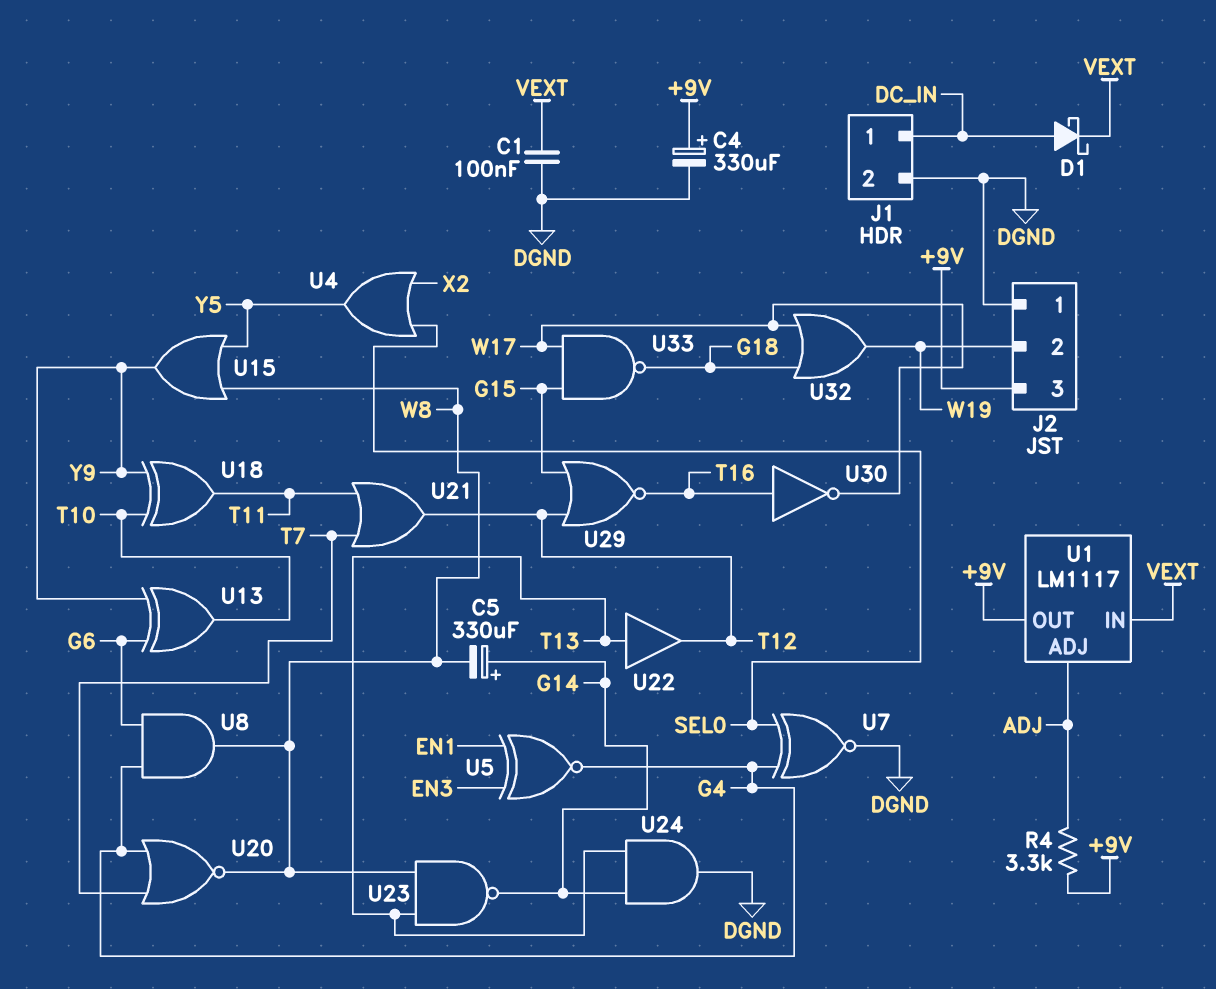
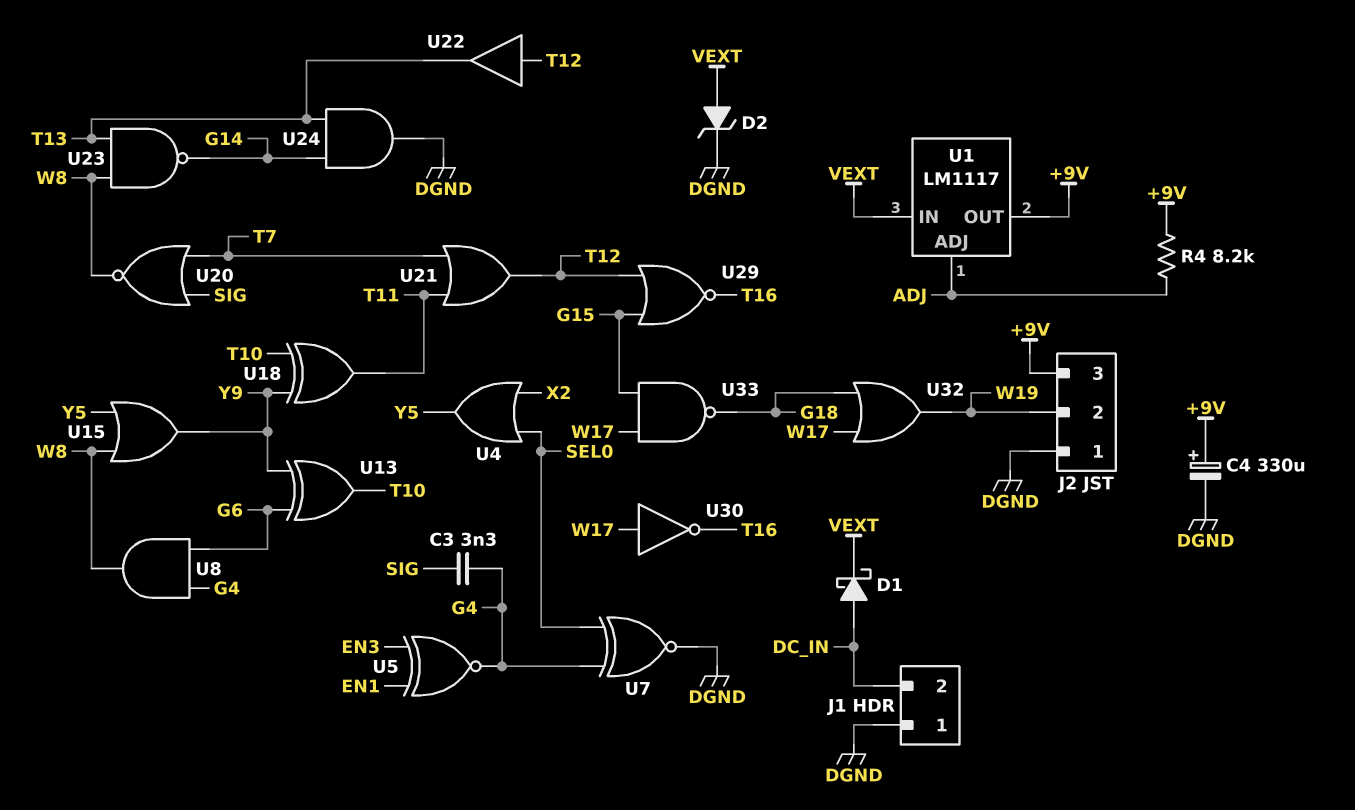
C1: 100nF (DGND, VEXT) -> none
C3: none -> 3.3nF (G4, SIG)
C5: 330uF (plus G14, minus W8) -> none
D2: none -> zener (A VEXT, K DGND)
J1 pin 1: DC_IN -> DGND
J1 pin 2: DGND -> DC_IN
R4: 3.3k (+9V, ADJ) -> 8.2k (+9V, ADJ)
U20: NOR (in G4, in T7, out W8) -> NOR (in SIG, in T7, out W8)
U22: buffer (in T13, out T12) -> buffer (in T12, out T13)
U30: NOT (in T16, out W17) -> NOT (in W17, out T16)

